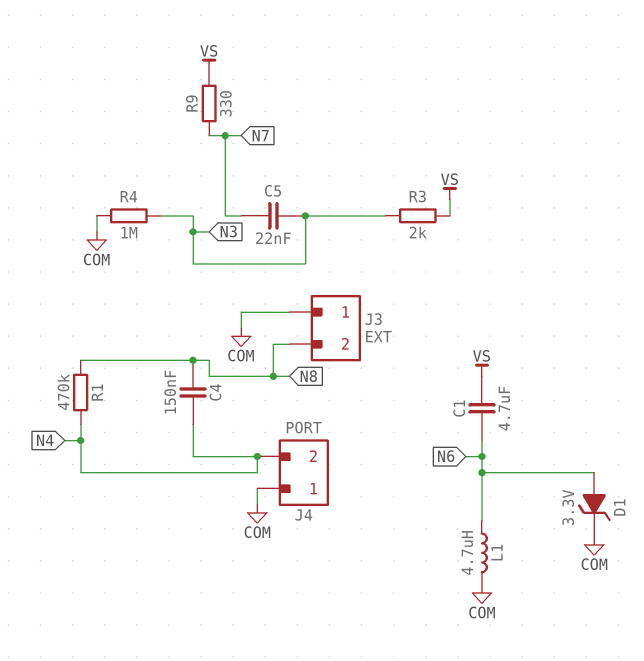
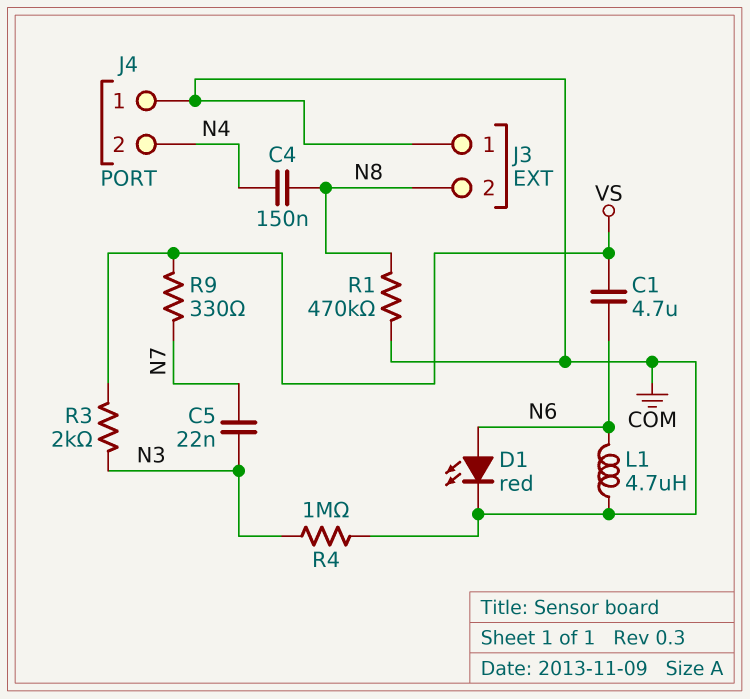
D1: zener 3.3V (A N6, K COM) -> LED red (A N6, K COM)
R1: 470k (N4, N8) -> 470k (COM, N8)

